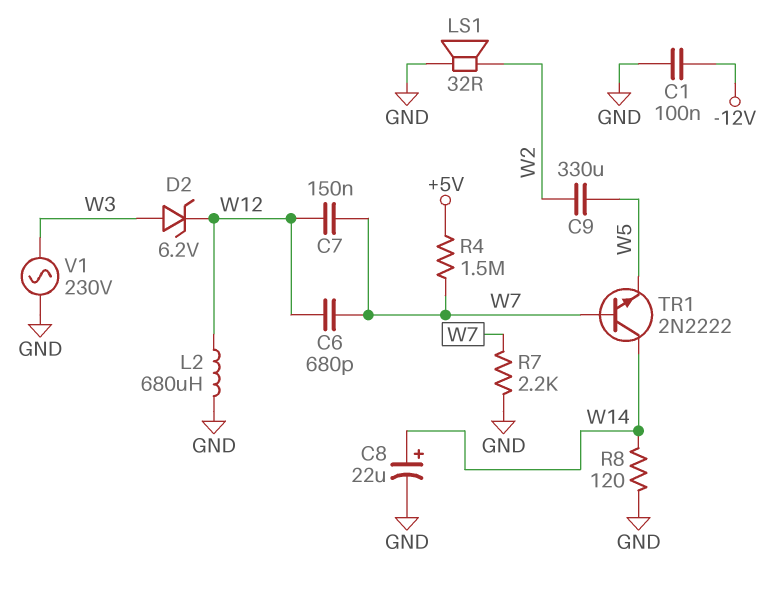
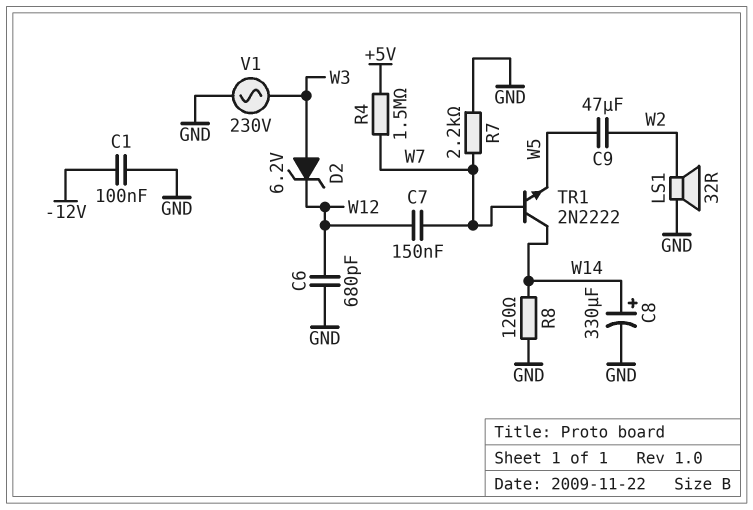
C6: 680pF (W7, W12) -> 680pF (GND, W12)
C8: 22uF (plus W14, minus GND) -> 330uF (plus W14, minus GND)
C9: 330uF (W2, W5) -> 47uF (W2, W5)
L2: 680uH (GND, W12) -> none

